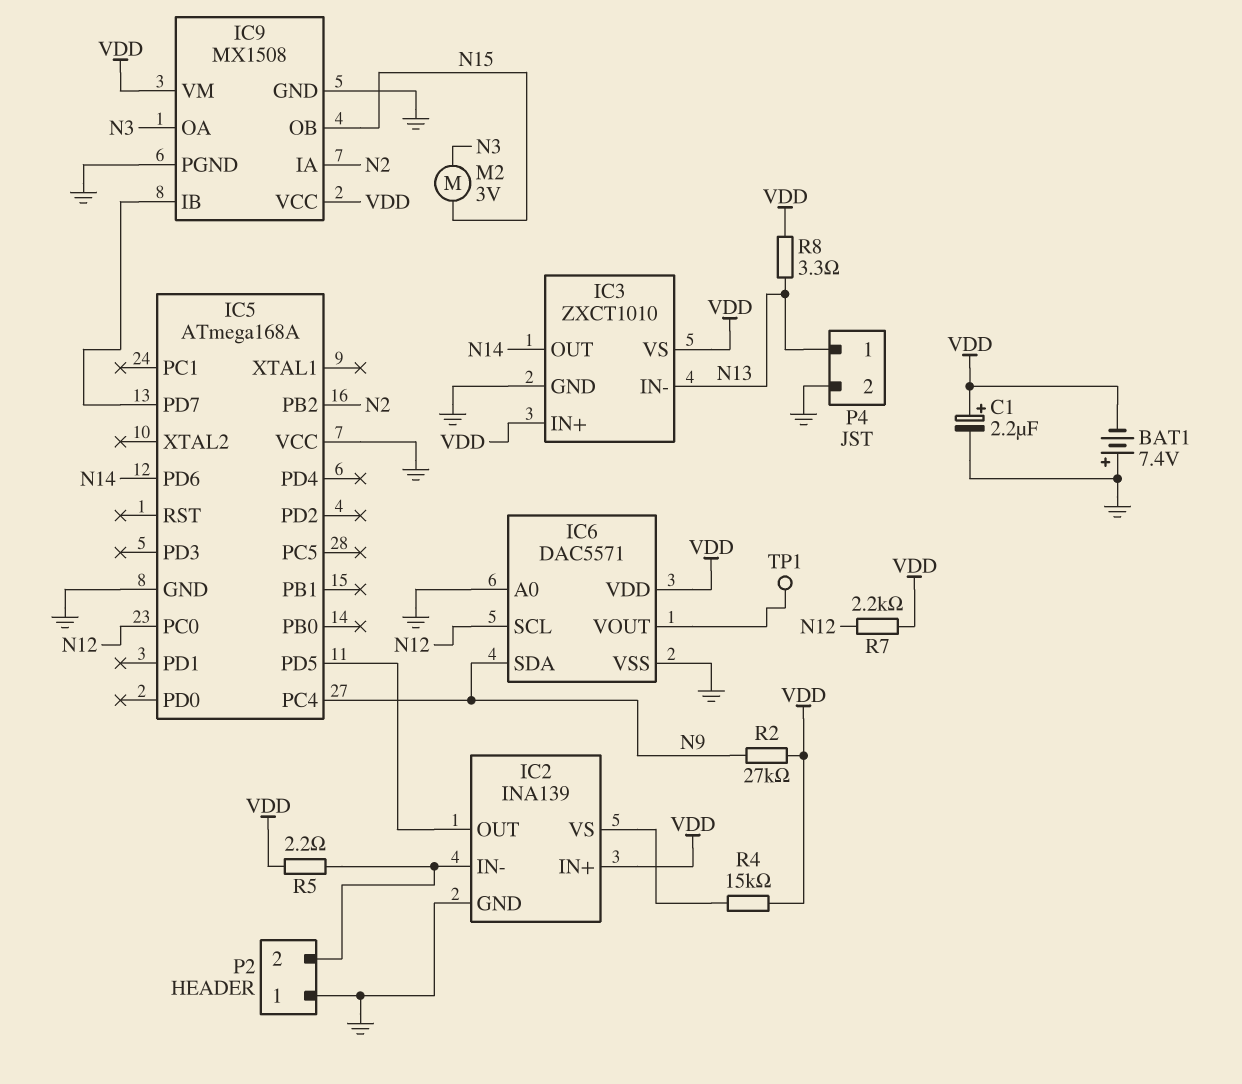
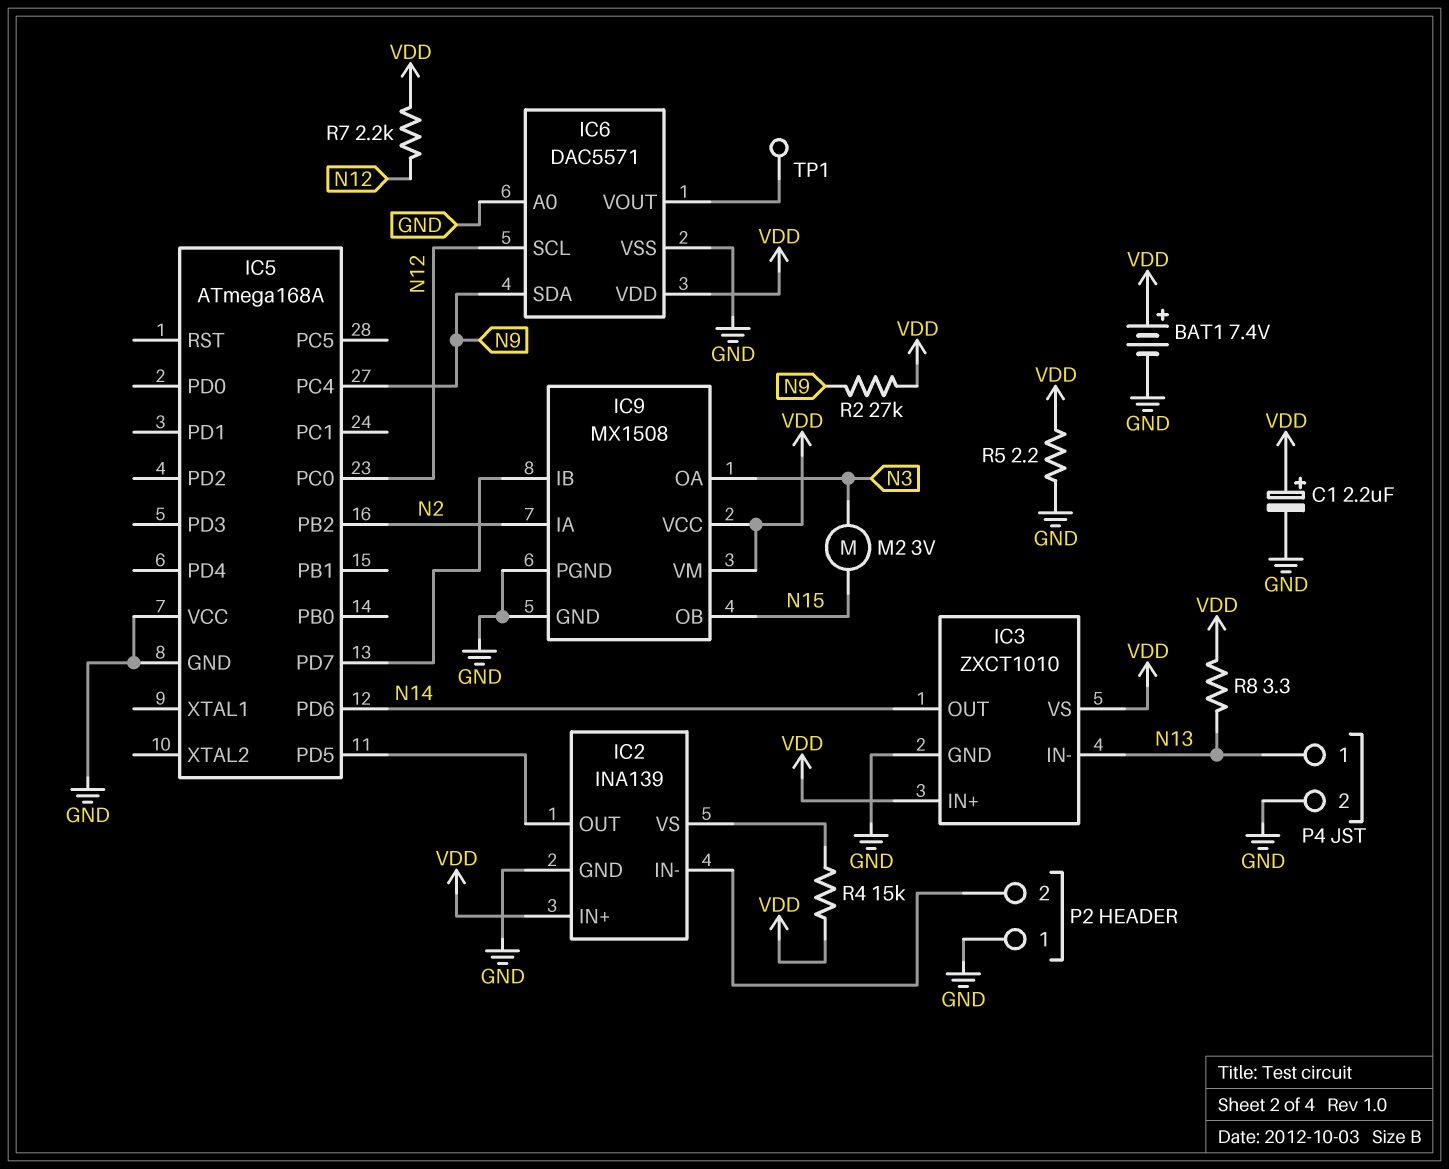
BAT1: 7.4V (plus GND, minus VDD) -> 7.4V (plus VDD, minus GND)
R5: 2.2 (IC2/IN-, VDD) -> 2.2 (GND, VDD)

